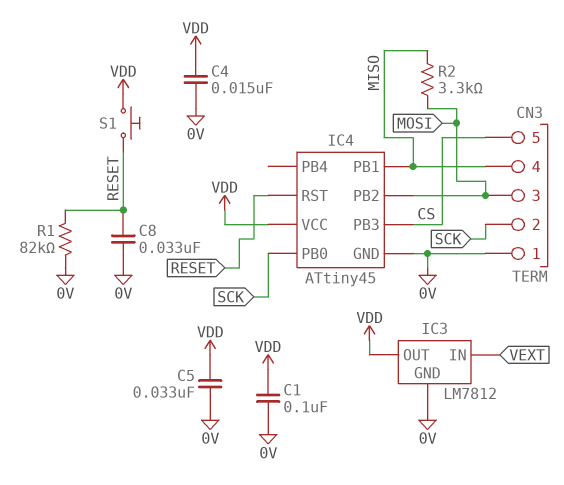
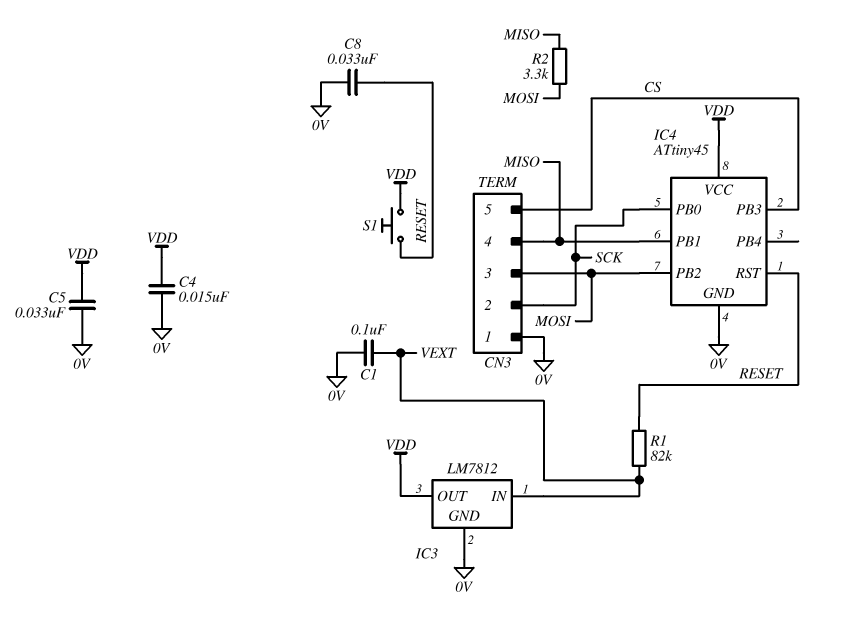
C1: 100nF (0V, VDD) -> 100nF (0V, VEXT)
R1: 82k (0V, RESET) -> 82k (RESET, VEXT)

